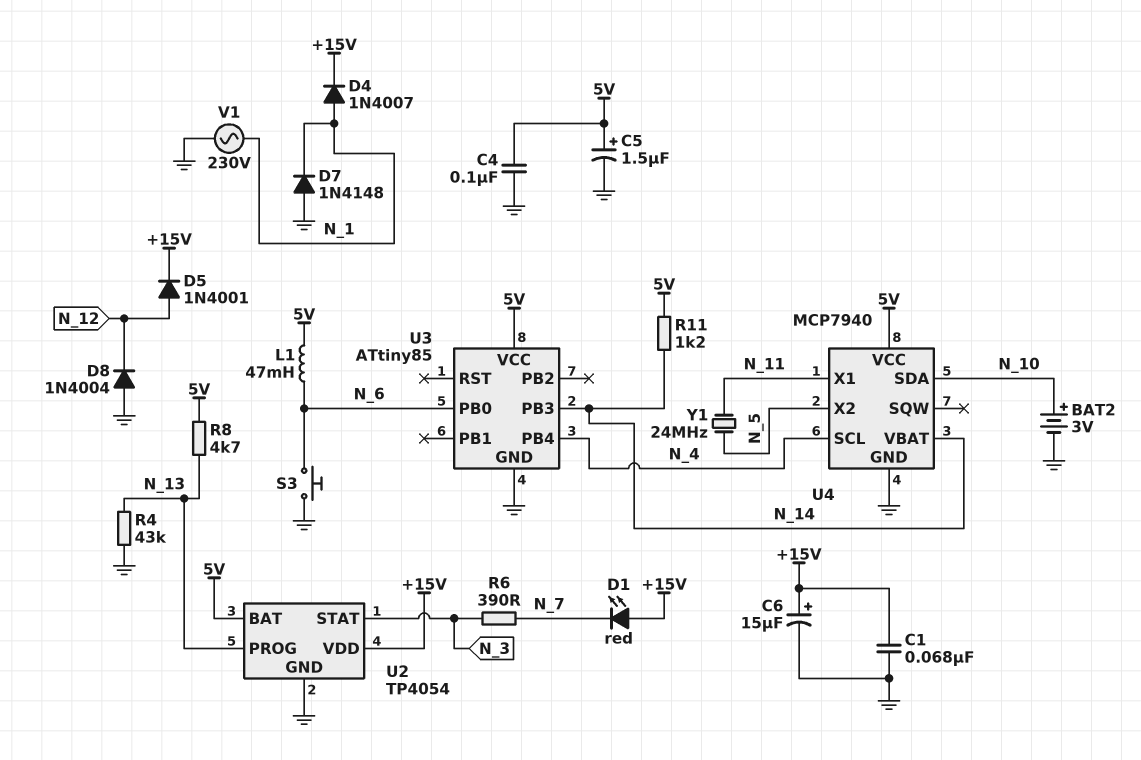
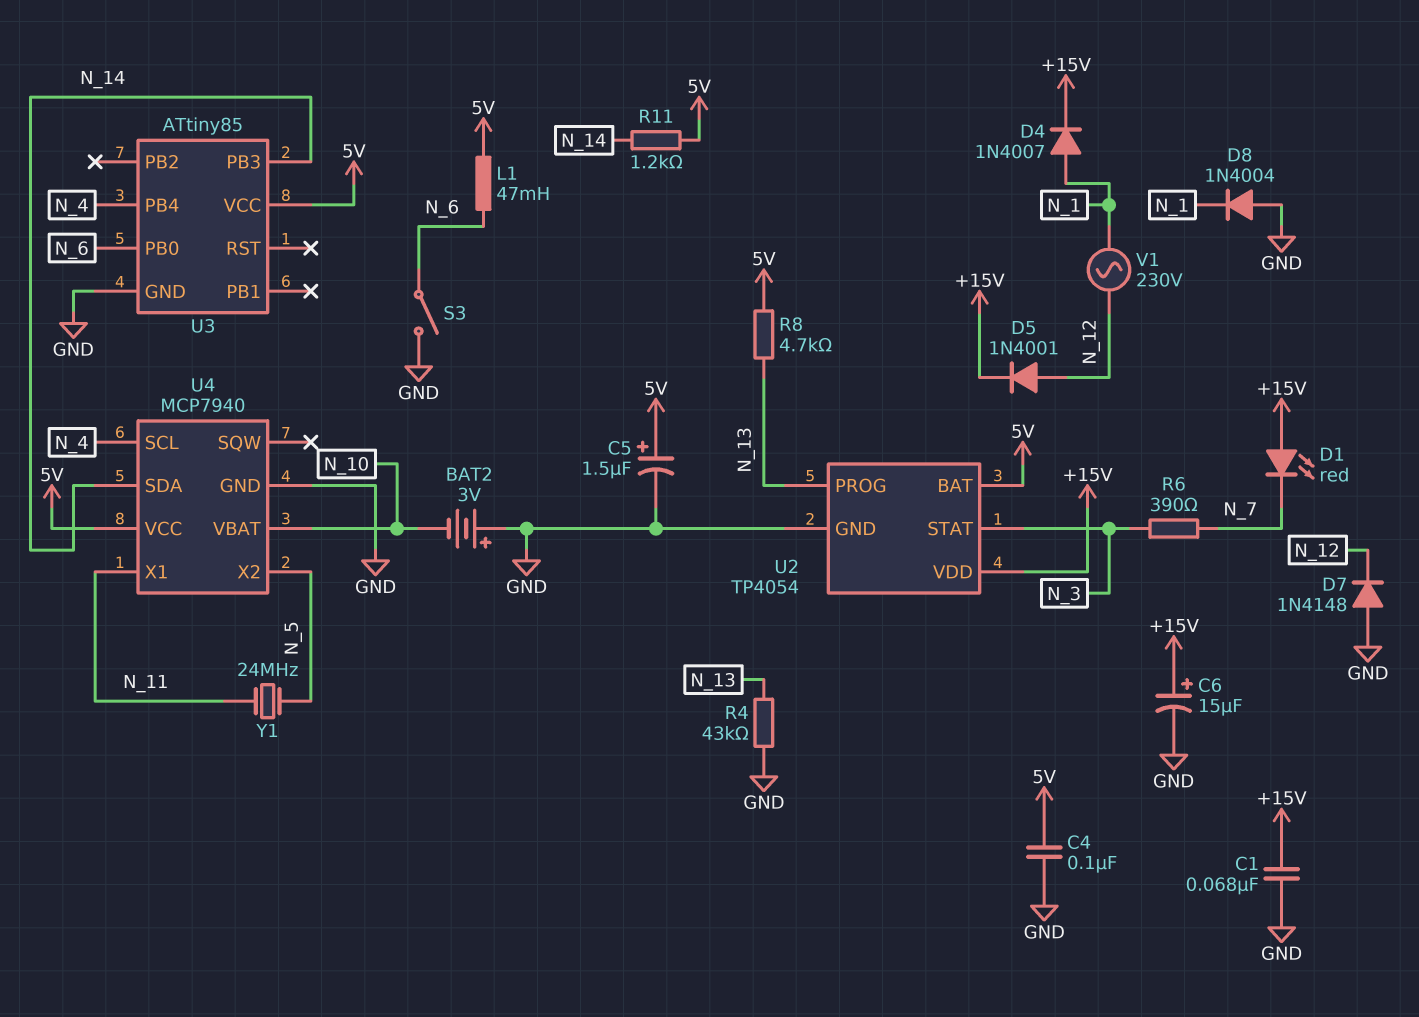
BAT2: 3V (plus N_10, minus GND) -> 3V (plus GND, minus N_10)
D7: diode 1N4148 (A GND, K N_1) -> diode 1N4148 (A GND, K N_12)
D8: diode 1N4004 (A GND, K N_12) -> diode 1N4004 (A GND, K N_1)
S3: button (GND, N_6) -> switch (GND, N_6)
U4 pin SDA: N_10 -> N_14
U4 pin VBAT: N_14 -> N_10
V1: AC 230V (GND, N_1) -> AC 230V (N_1, N_12)

